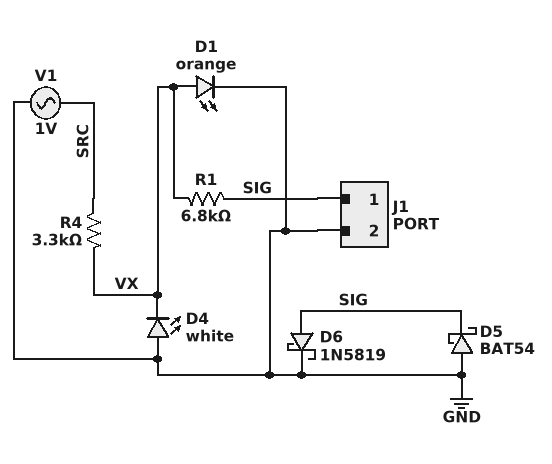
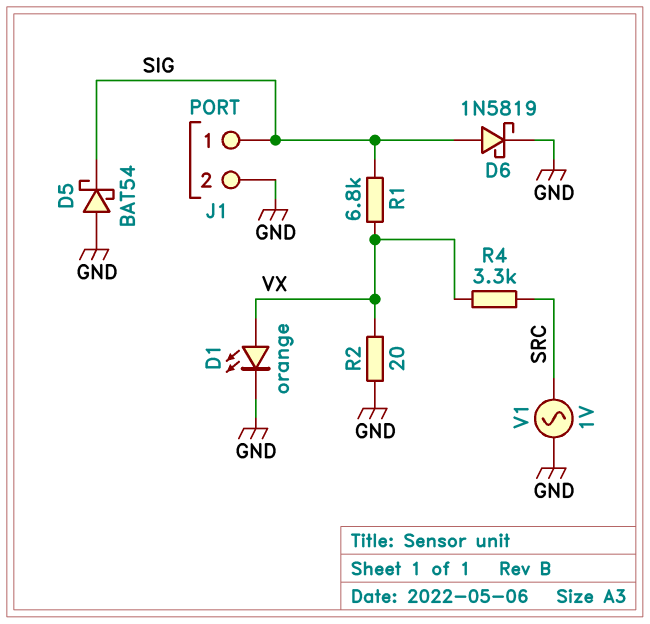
D4: LED white (A GND, K VX) -> none
R2: none -> 20 (GND, VX)

